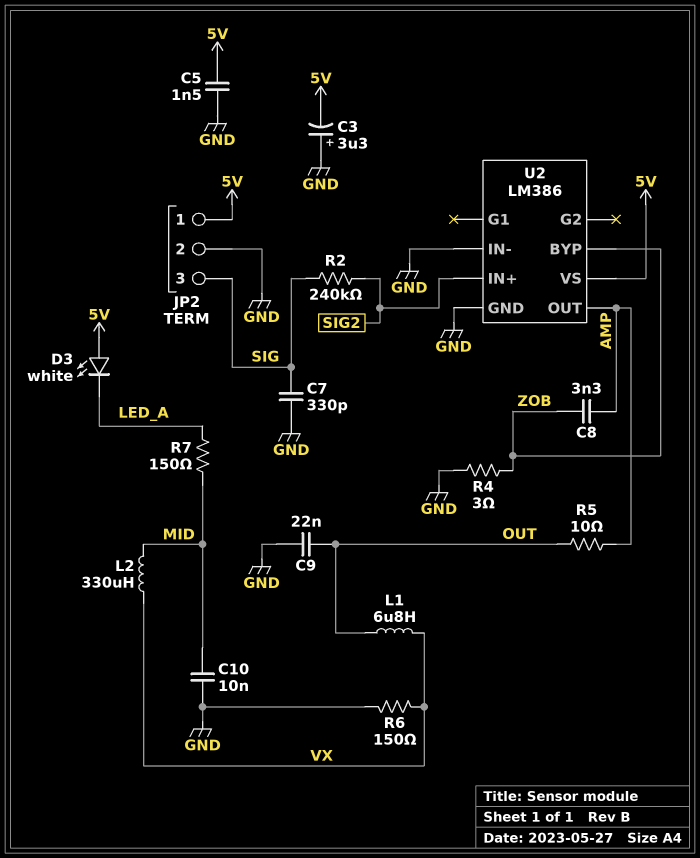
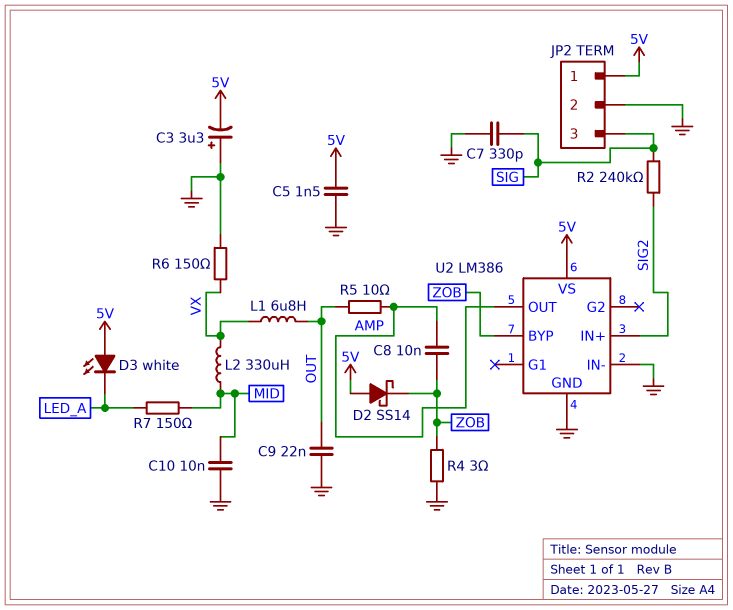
C8: 3.3nF (AMP, ZOB) -> 10nF (AMP, ZOB)
D2: none -> schottky SS14 (A 5V, K ZOB)

